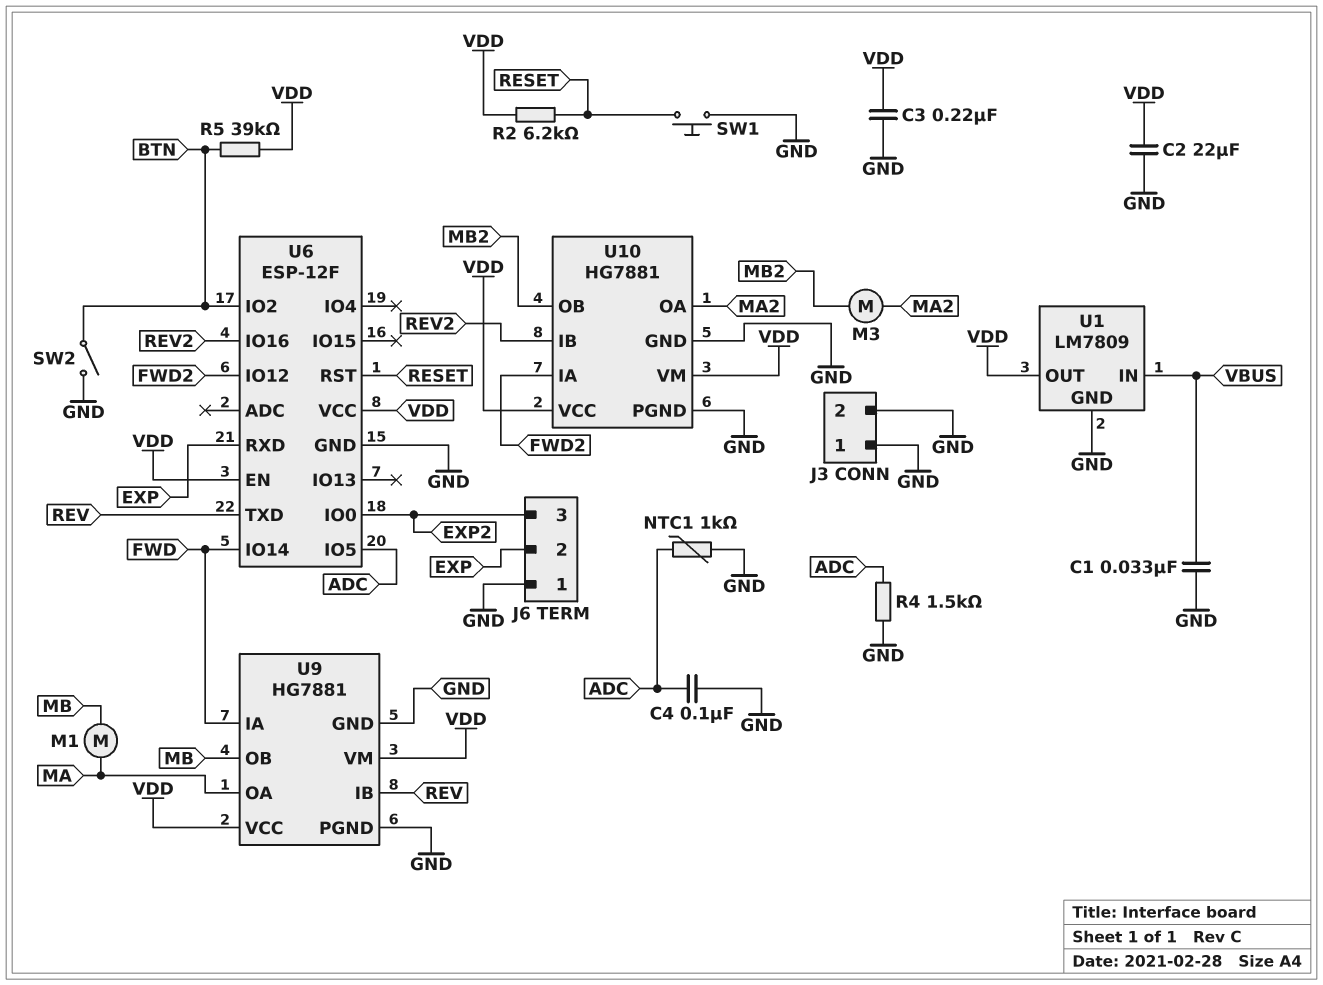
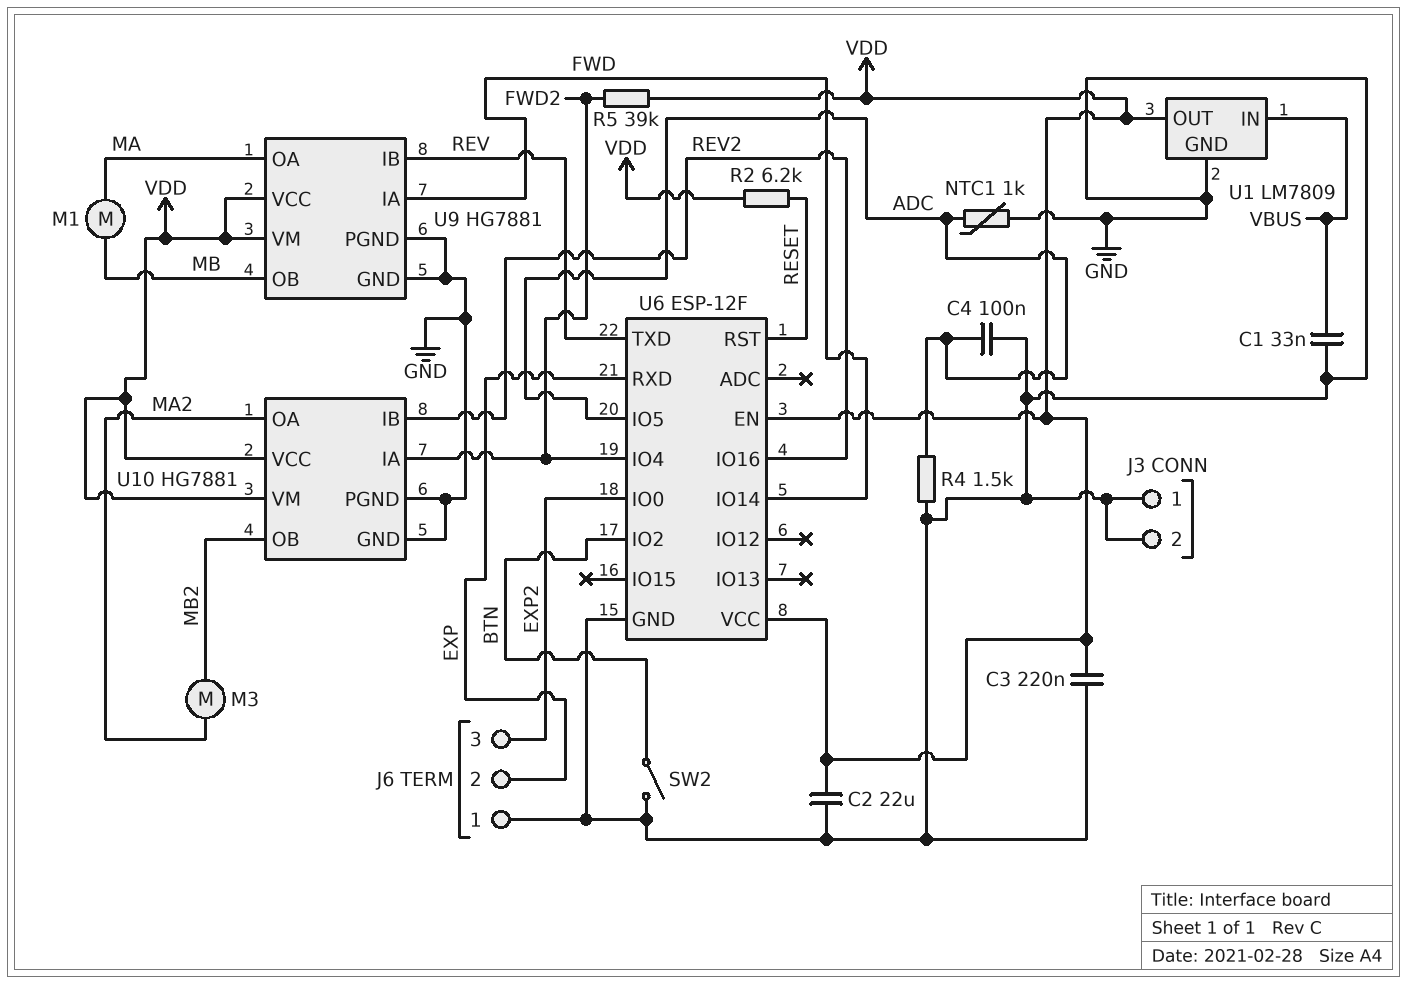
R5: 39k (BTN, VDD) -> 39k (FWD2, VDD)
SW1: button (GND, RESET) -> none
U6 pin IO4: none -> FWD2
U6 pin IO12: FWD2 -> none

